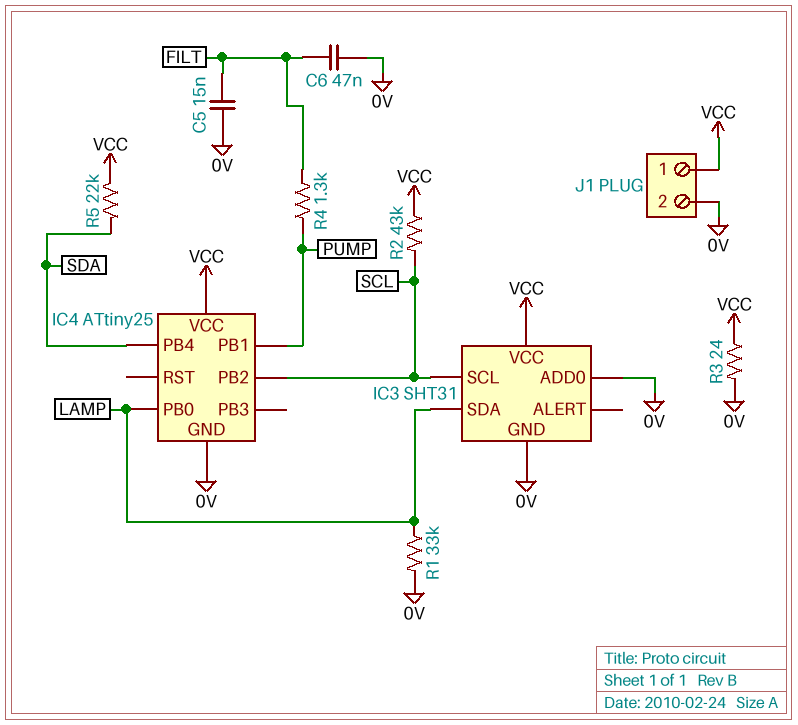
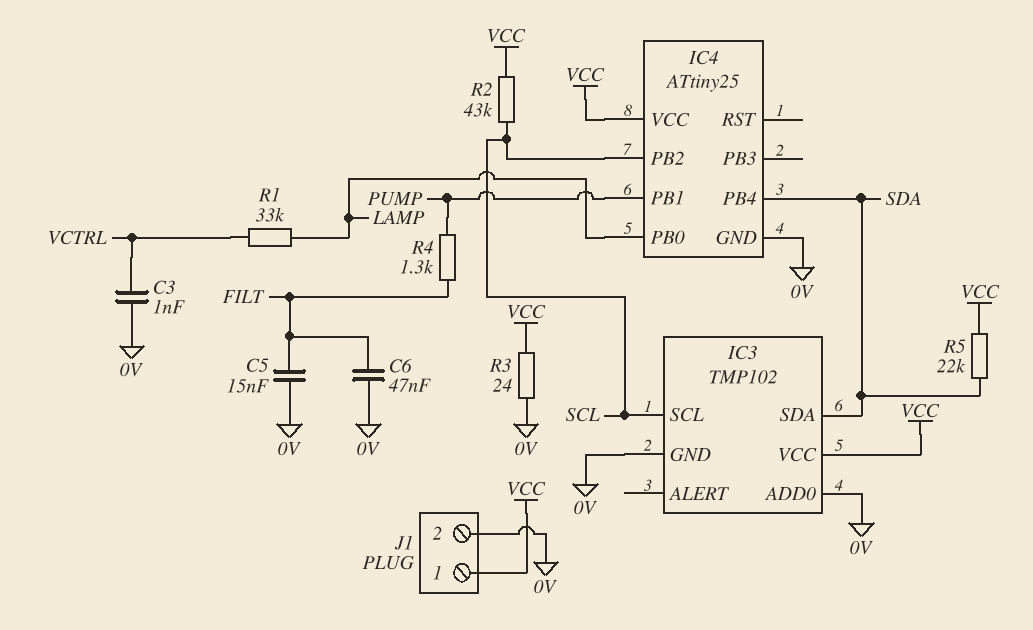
C3: none -> 1nF (0V, VCTRL)
IC3: SHT31 -> TMP102
IC3 pin SDA: LAMP -> SDA
R1: 33k (0V, LAMP) -> 33k (LAMP, VCTRL)

